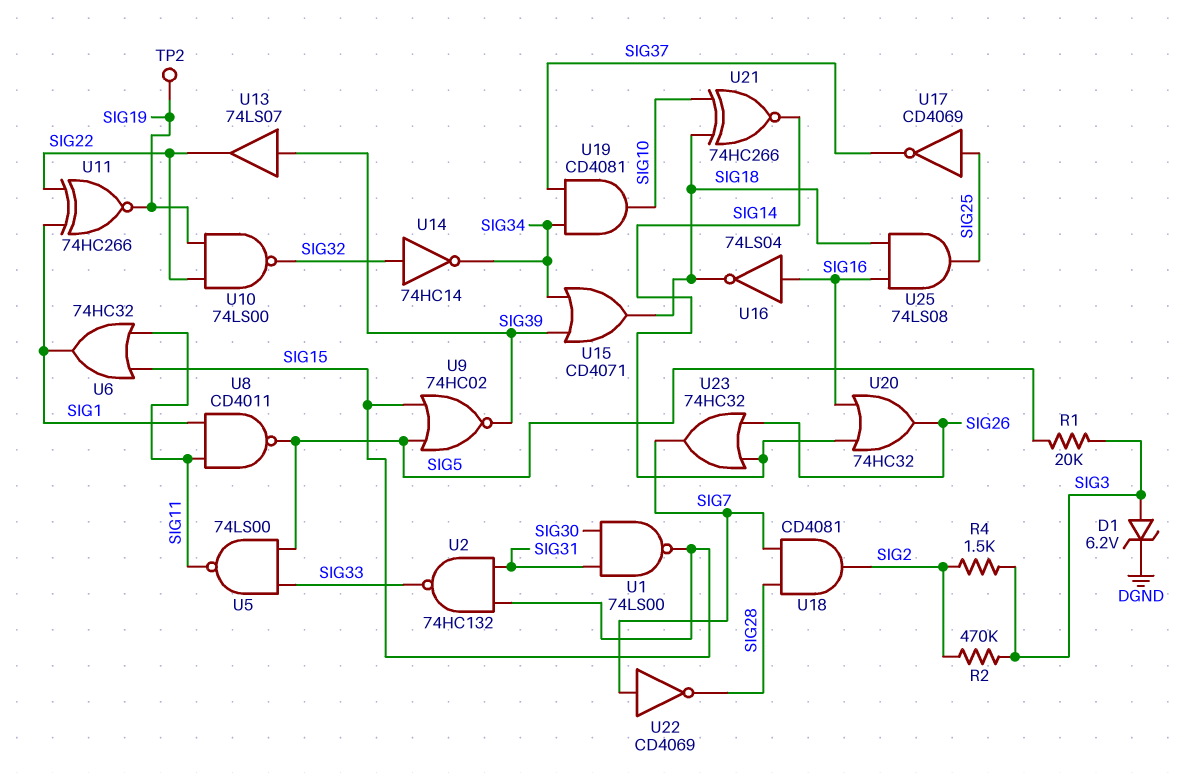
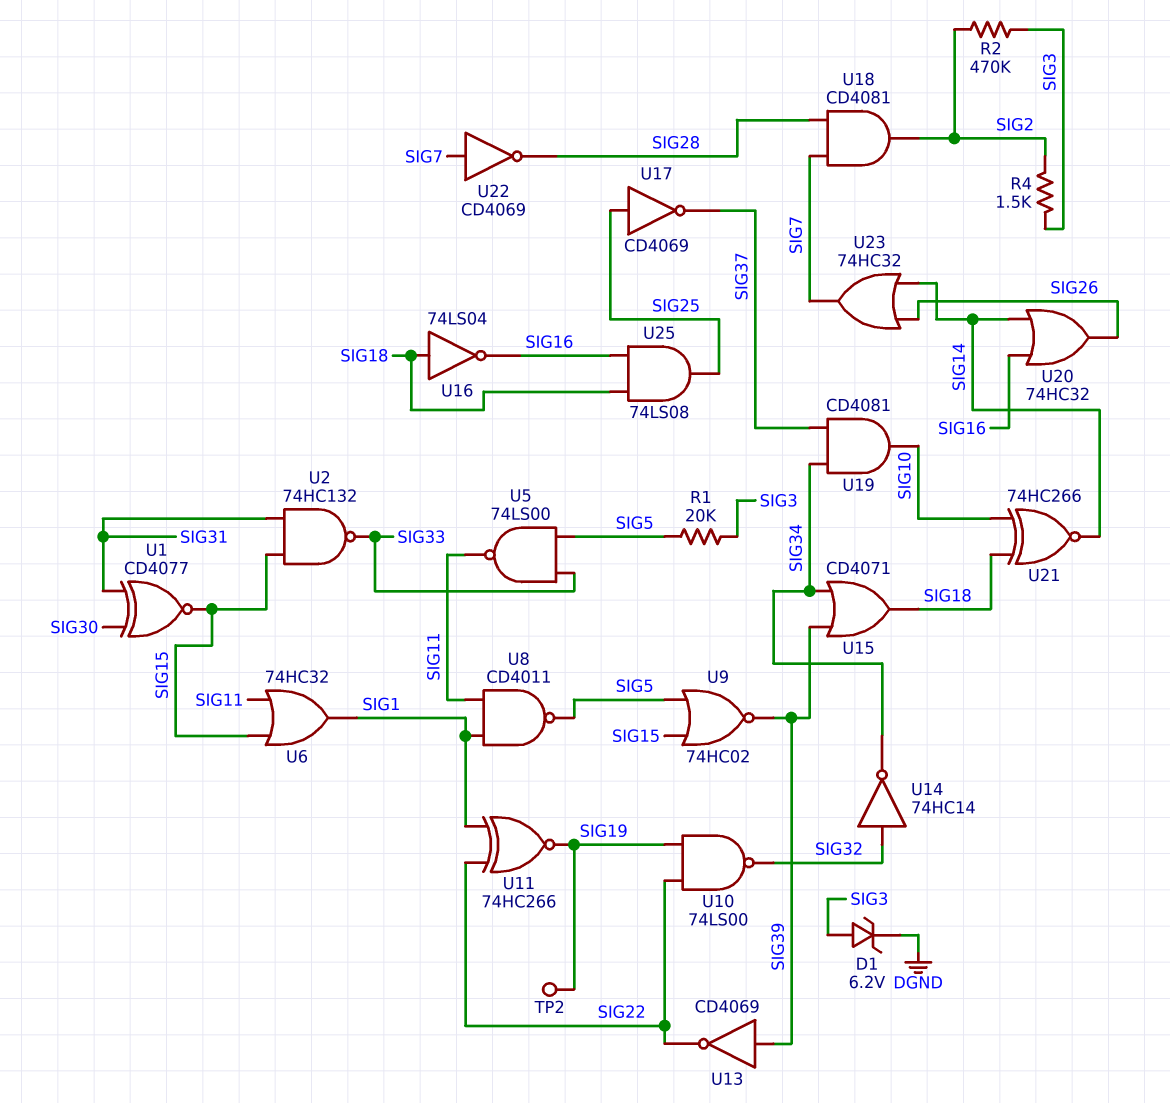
U1: NAND 74LS00 (in SIG30, in SIG31, out SIG15) -> XNOR CD4077 (in SIG30, in SIG31, out SIG15)
U13: buffer 74LS07 (in SIG39, out SIG22) -> NOT CD4069 (in SIG39, out SIG22)
U16: NOT 74LS04 (in SIG16, out SIG18) -> NOT 74LS04 (in SIG18, out SIG16)

